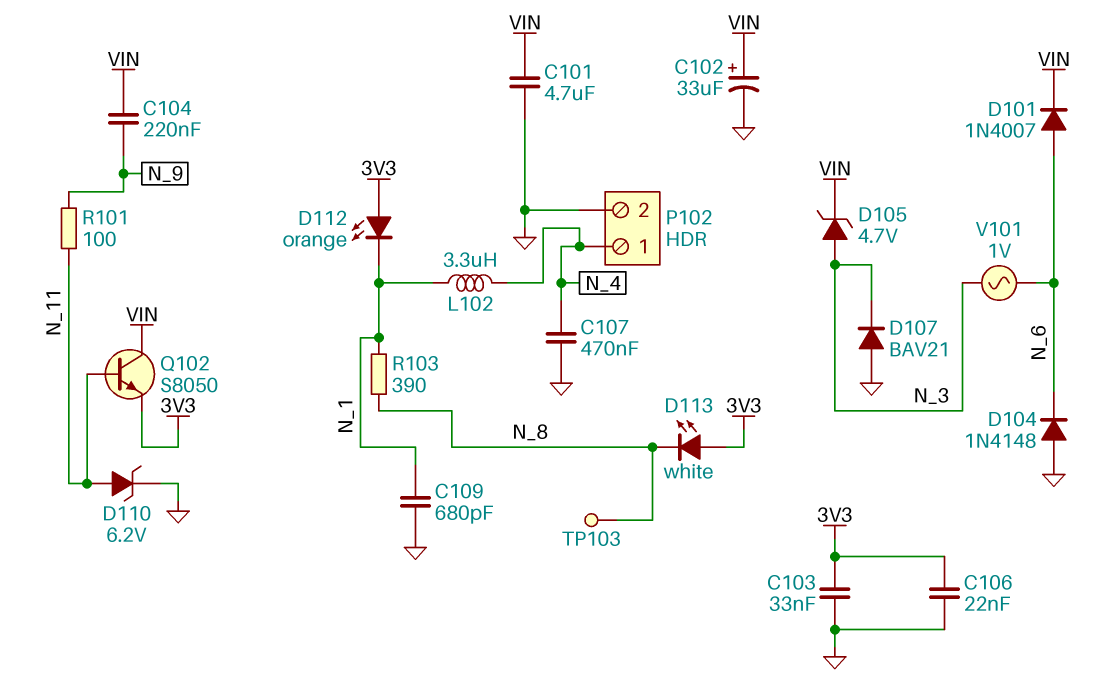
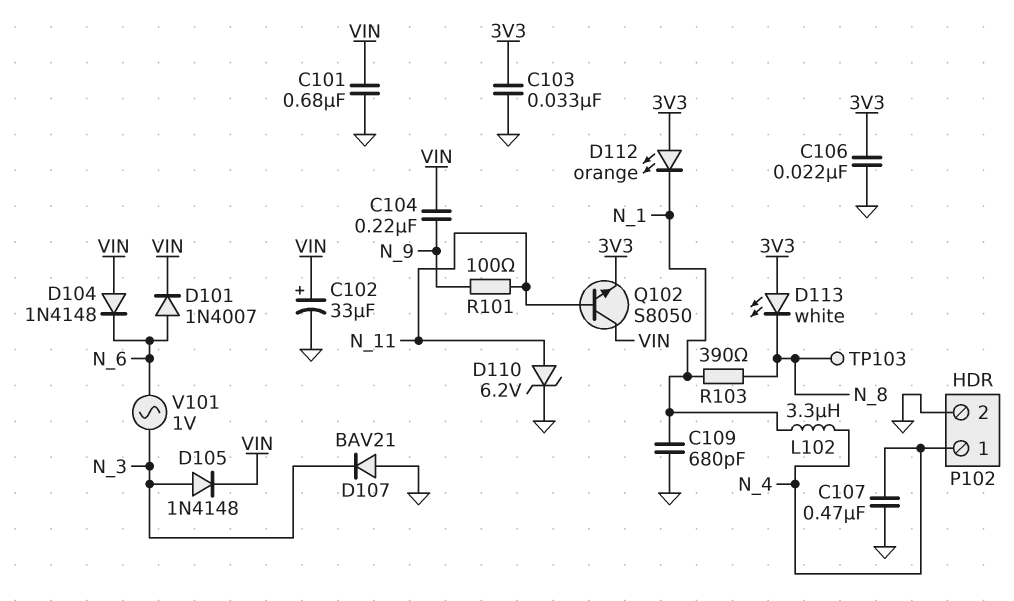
C101: 4.7uF (GND, VIN) -> 680nF (GND, VIN)
D104: diode 1N4148 (A GND, K N_6) -> diode 1N4148 (A VIN, K N_6)
D105: zener 4.7V (A N_3, K VIN) -> diode 1N4148 (A N_3, K VIN)

